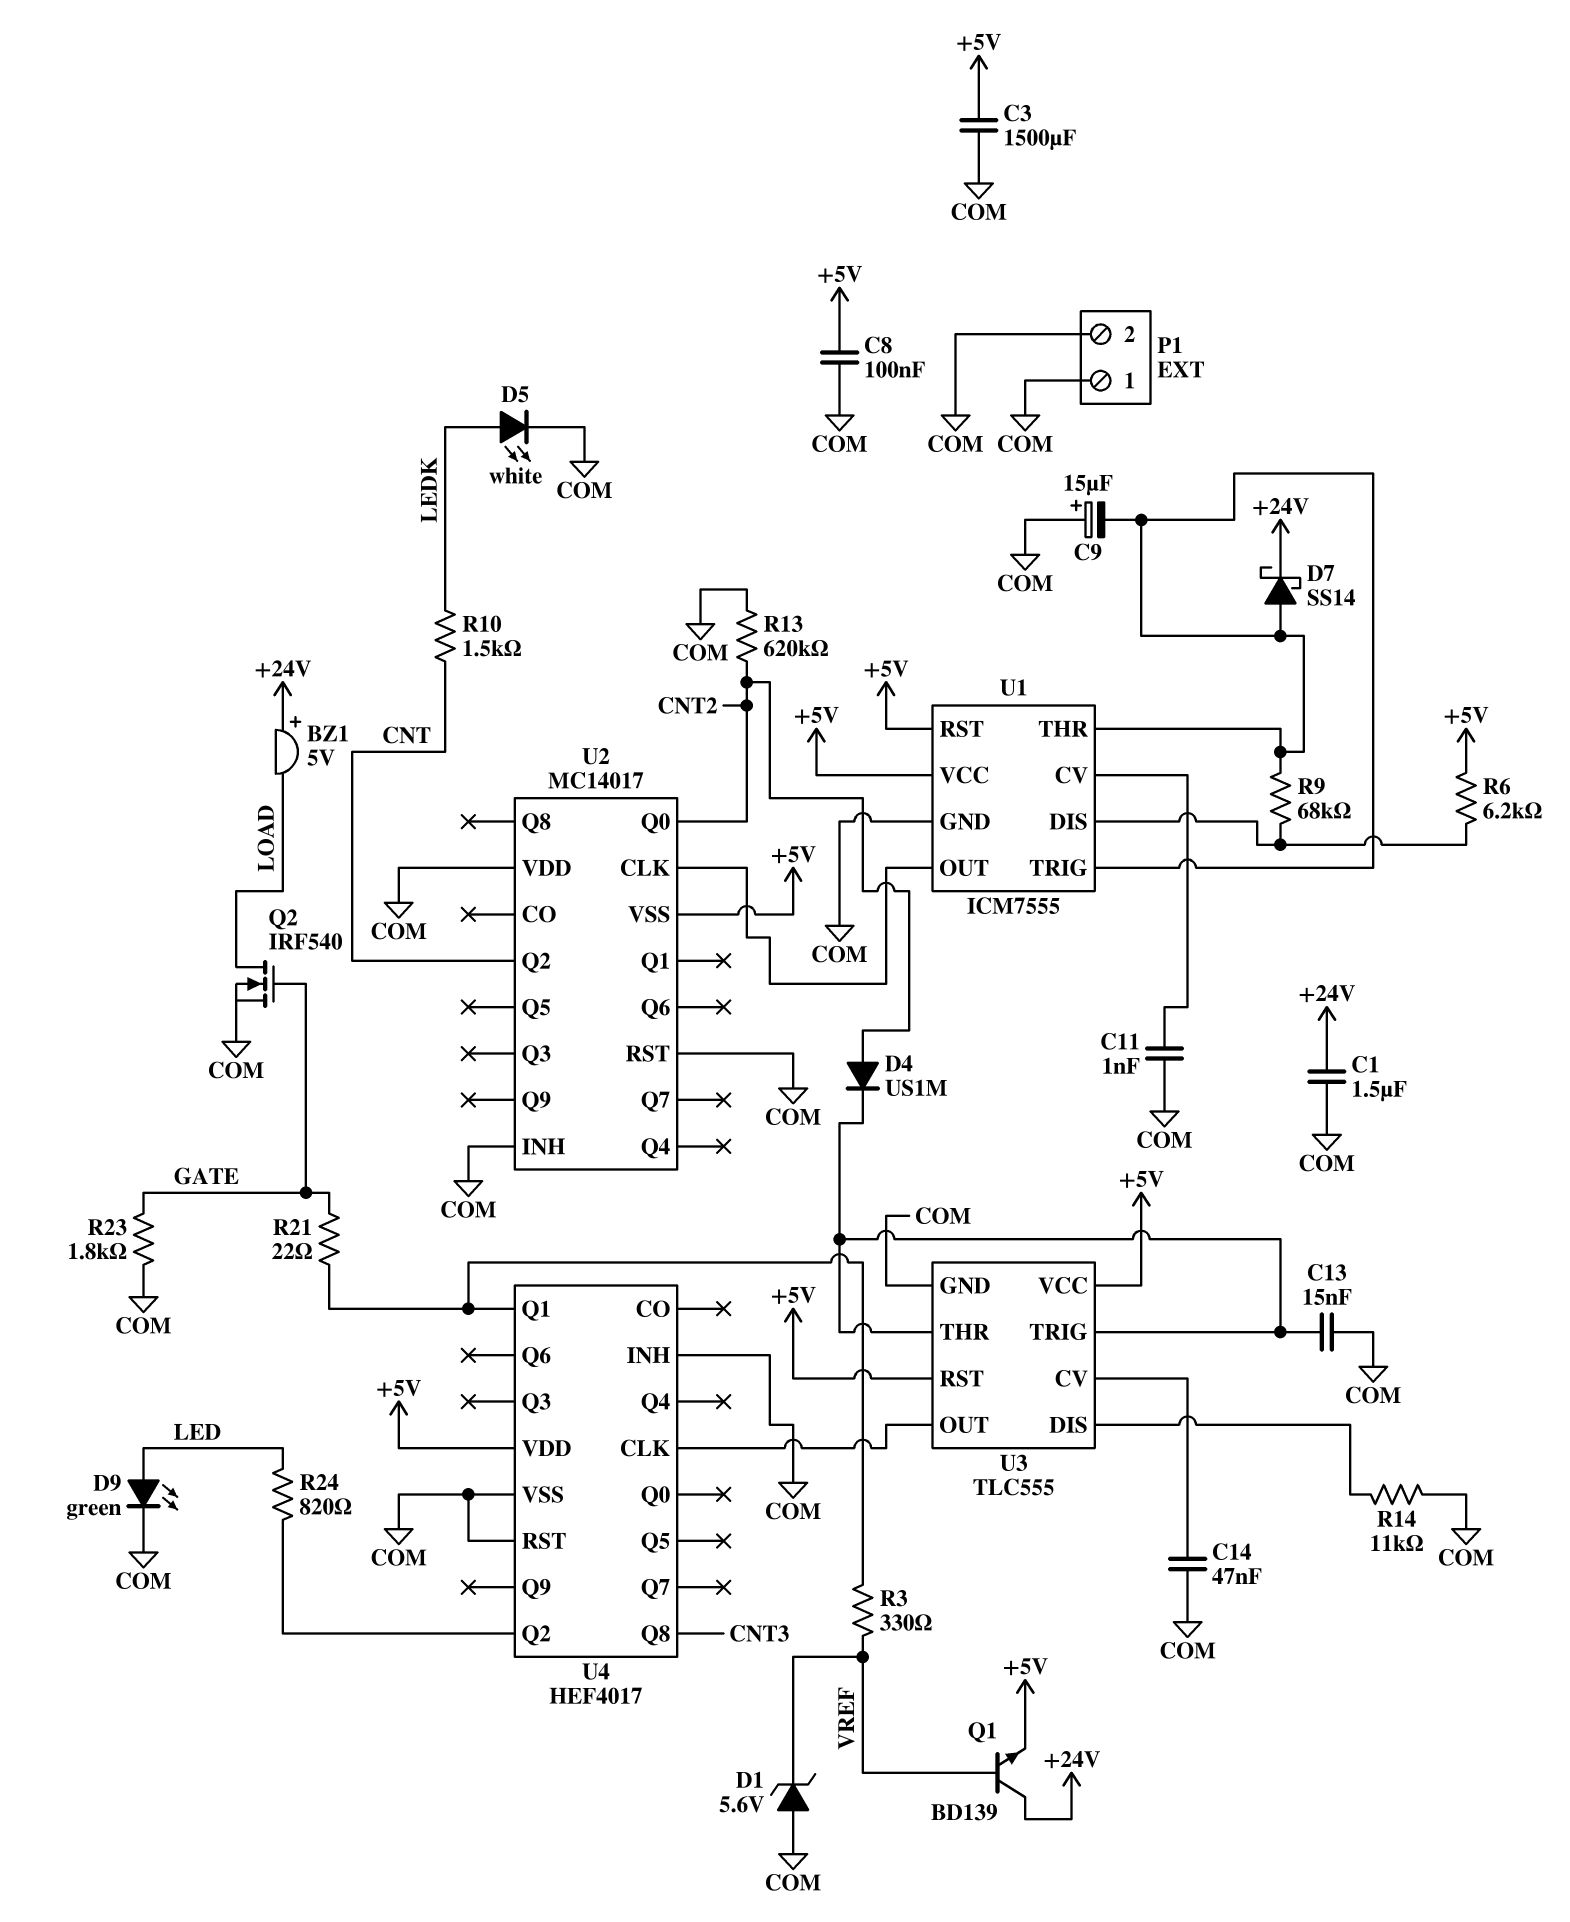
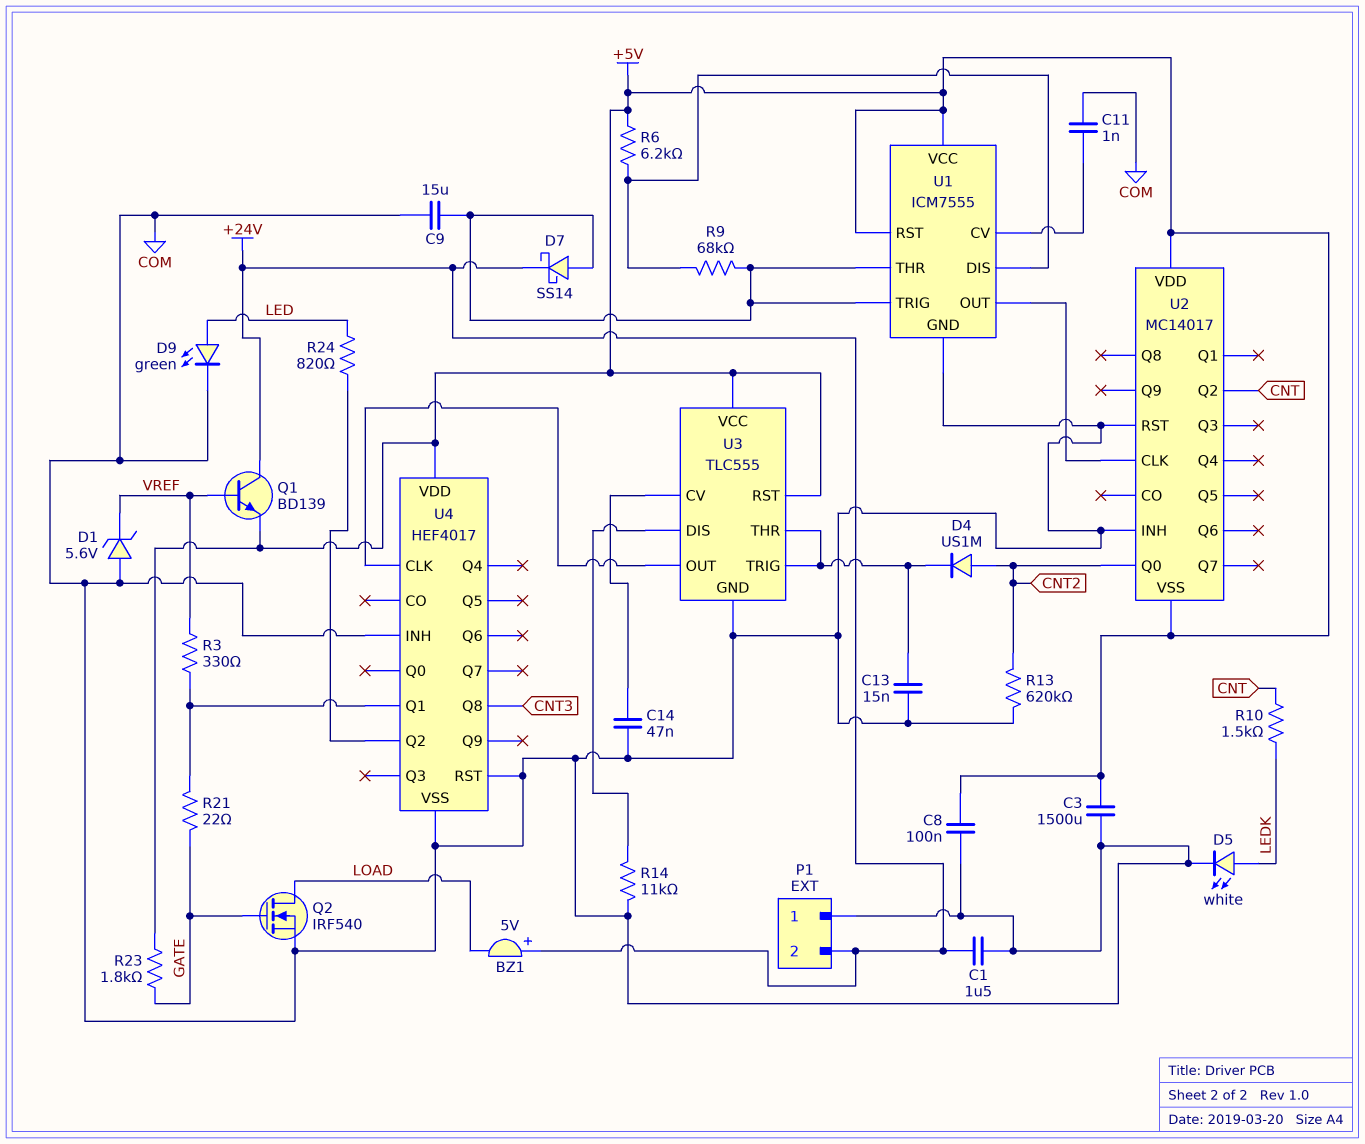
C9: 15uF (plus COM, minus U1/THR) -> 15uF (COM, U1/THR)
P1 pin 2: COM -> +24V
R23: 1.8k (COM, GATE) -> 1.8k (+5V, GATE)
U2 pin VDD: COM -> +5V

